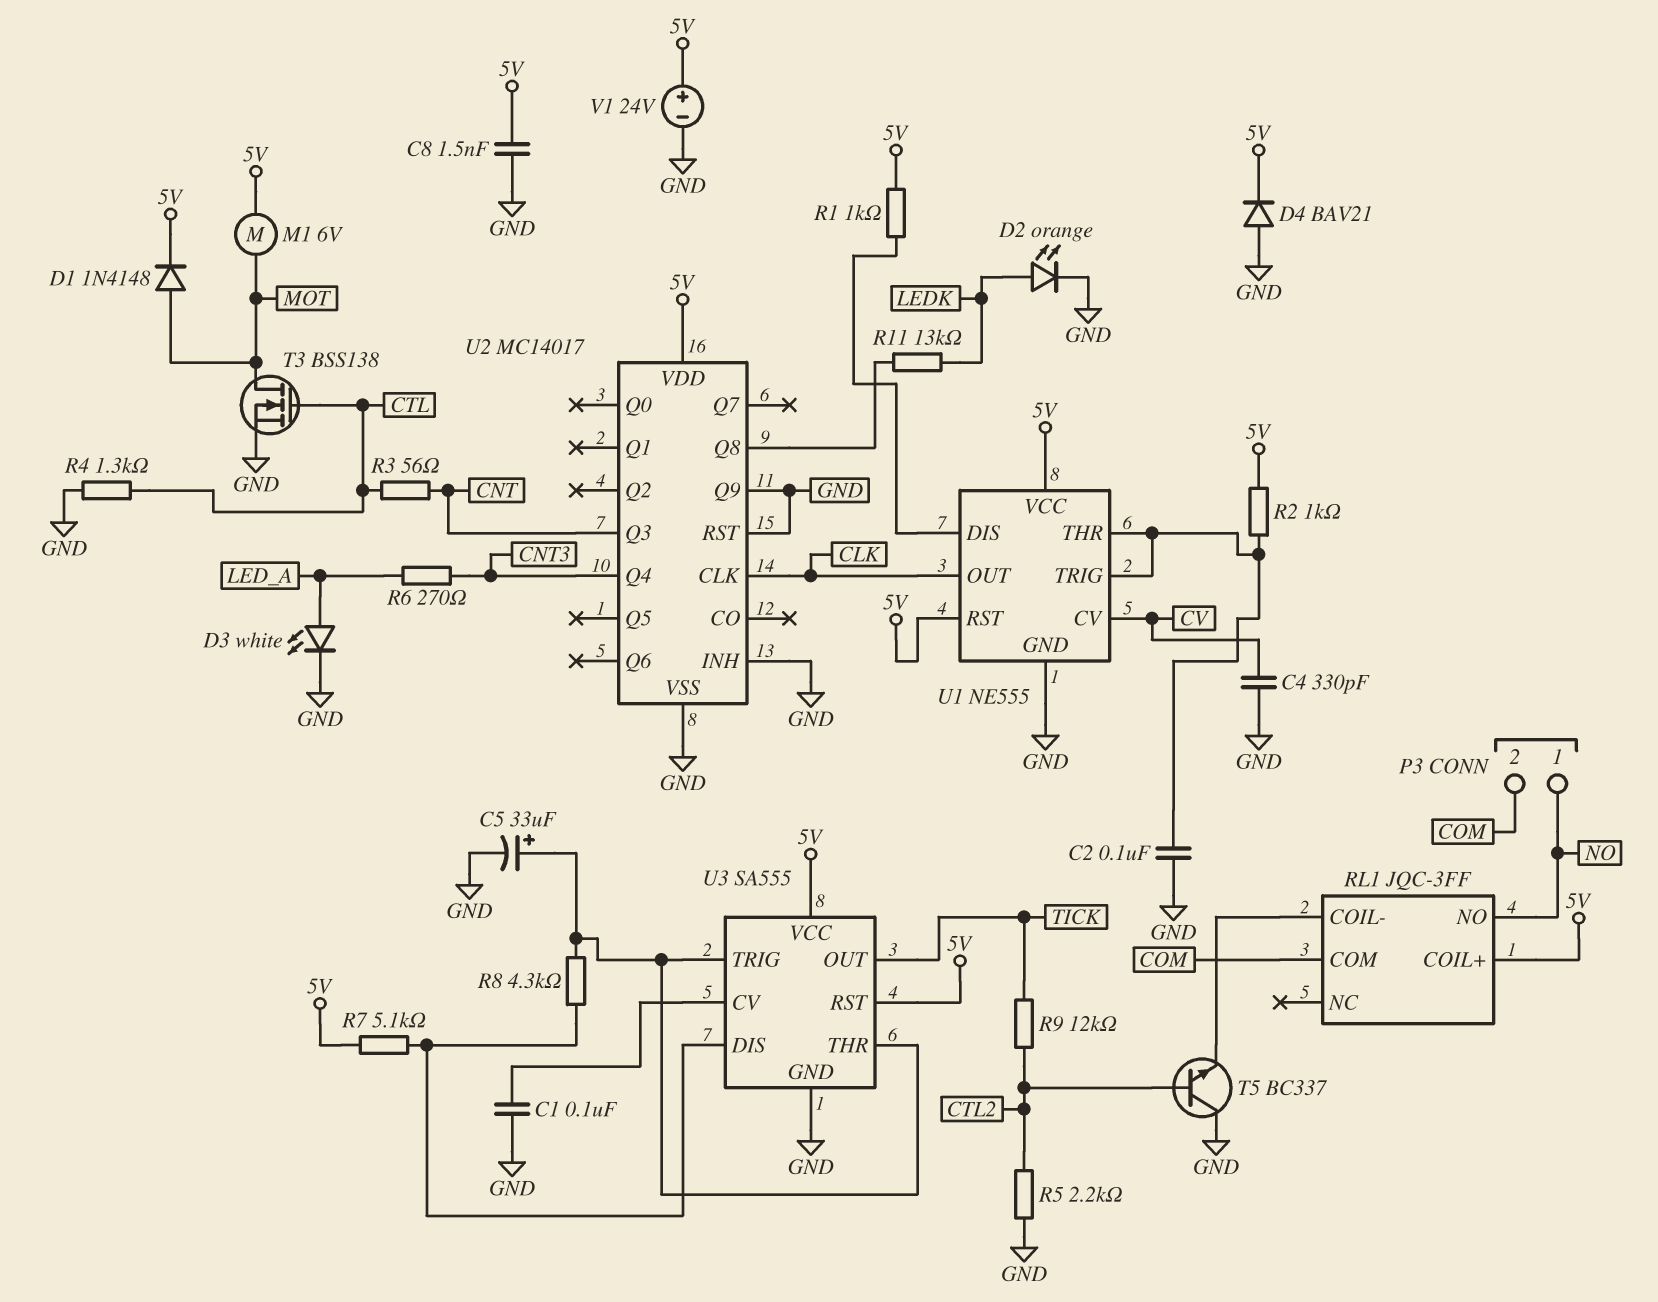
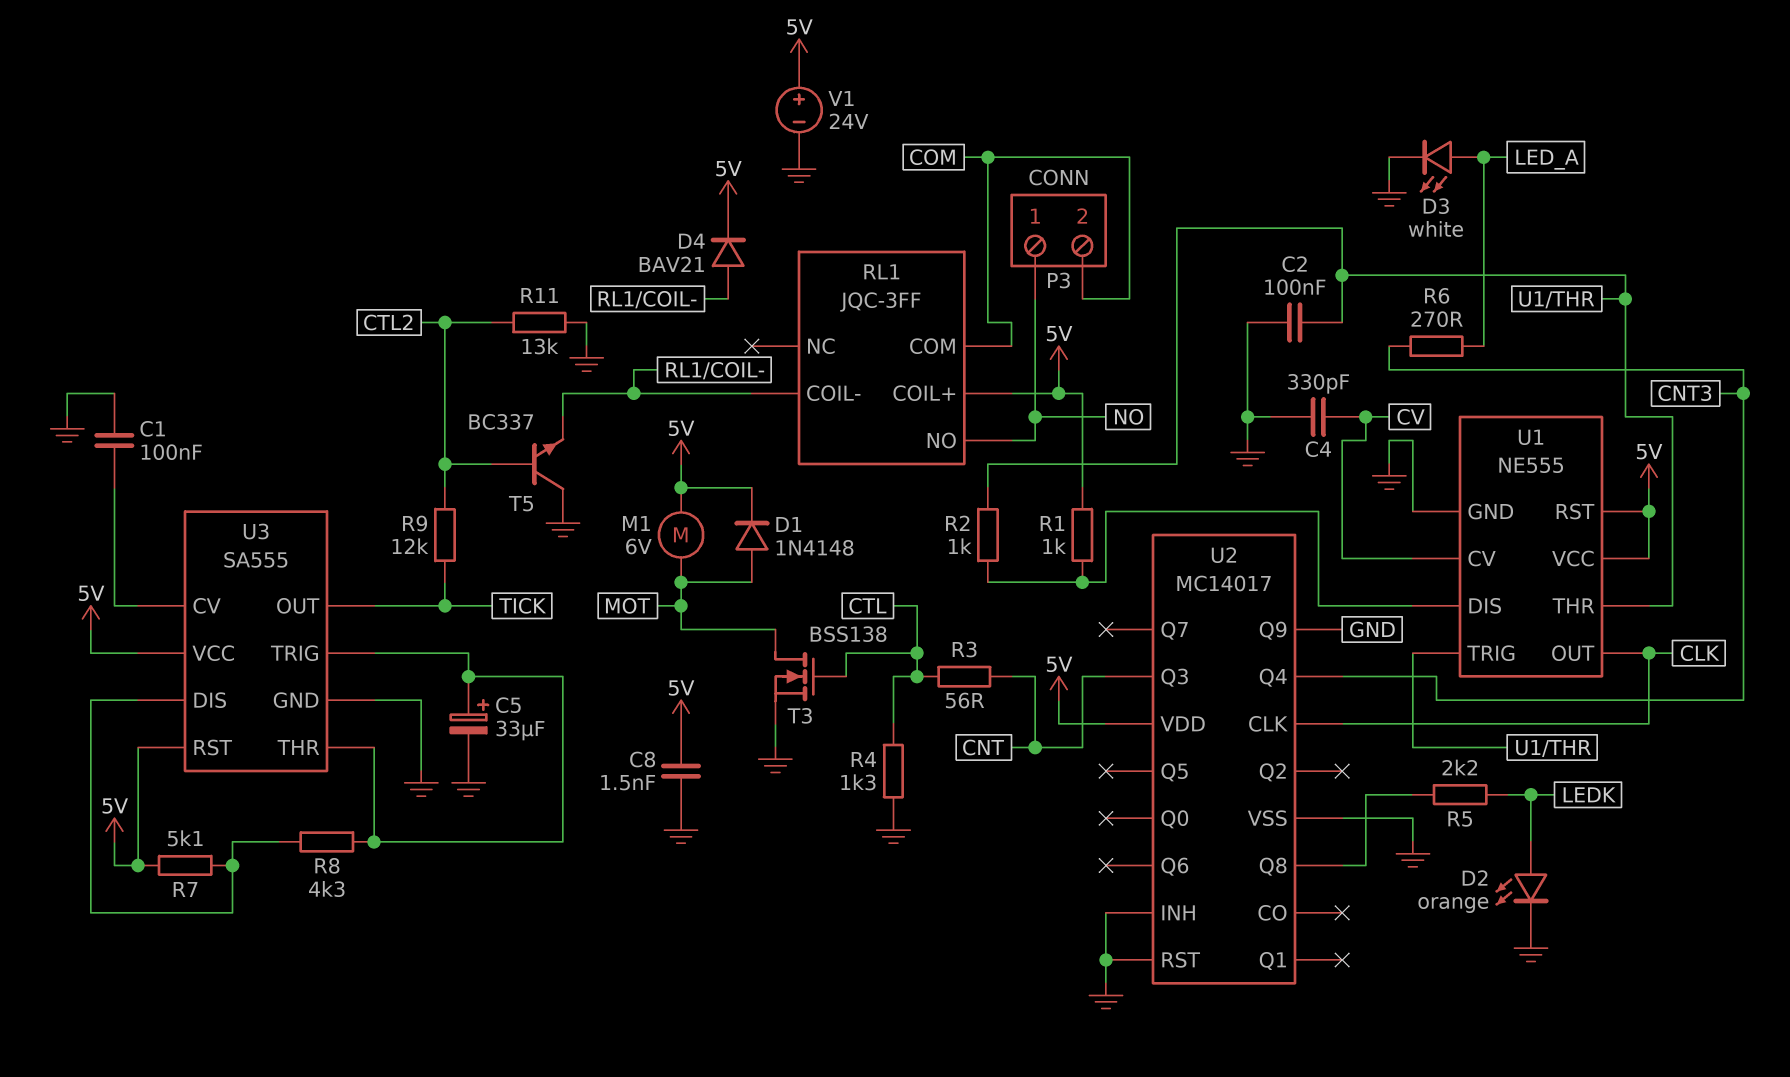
D4: diode BAV21 (A GND, K 5V) -> diode BAV21 (A RL1/COIL-, K 5V)
R2: 1k (5V, U1/THR) -> 1k (U1/DIS, U1/THR)
R5: 2.2k (CTL2, GND) -> 2.2k (LEDK, U2/Q8)
R11: 13k (LEDK, U2/Q8) -> 13k (CTL2, GND)

